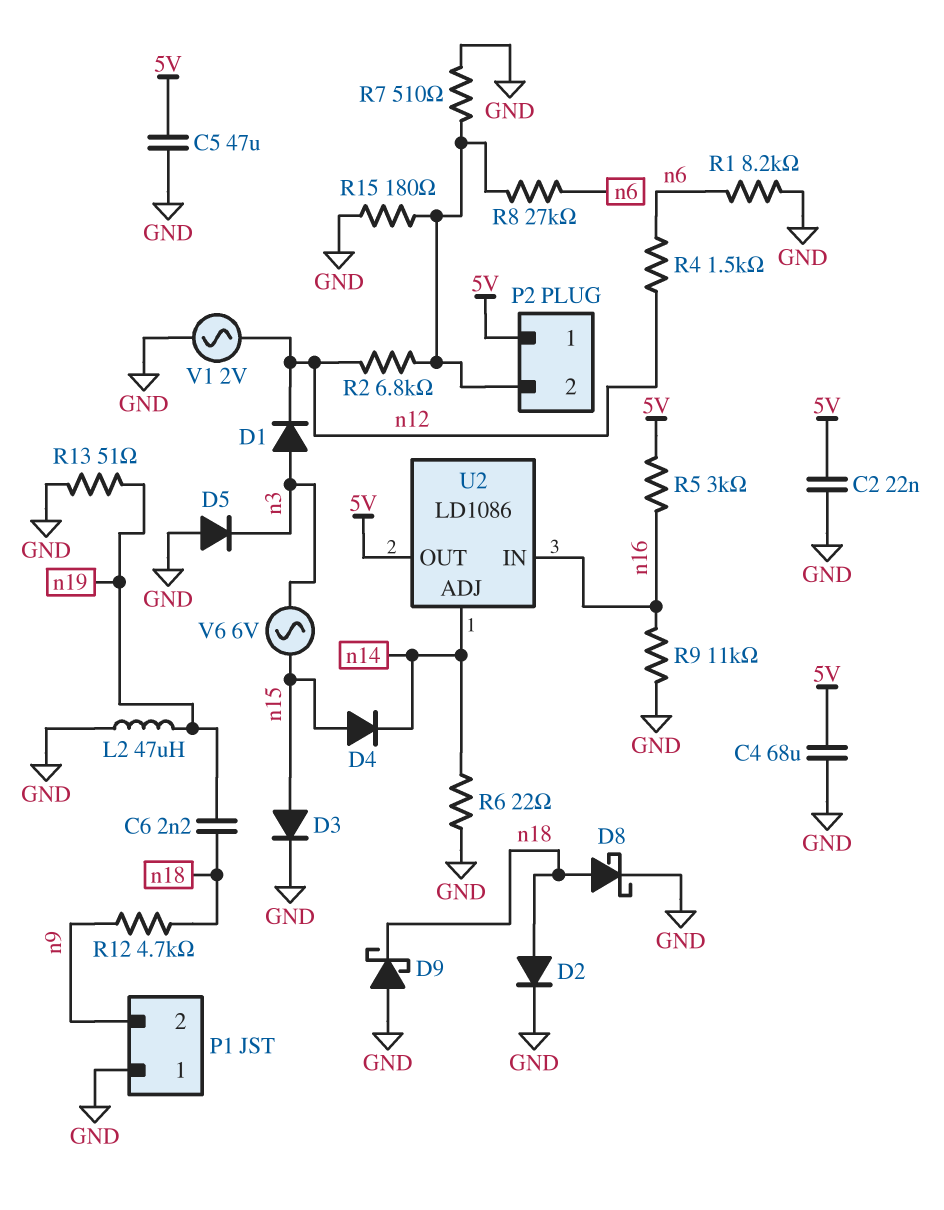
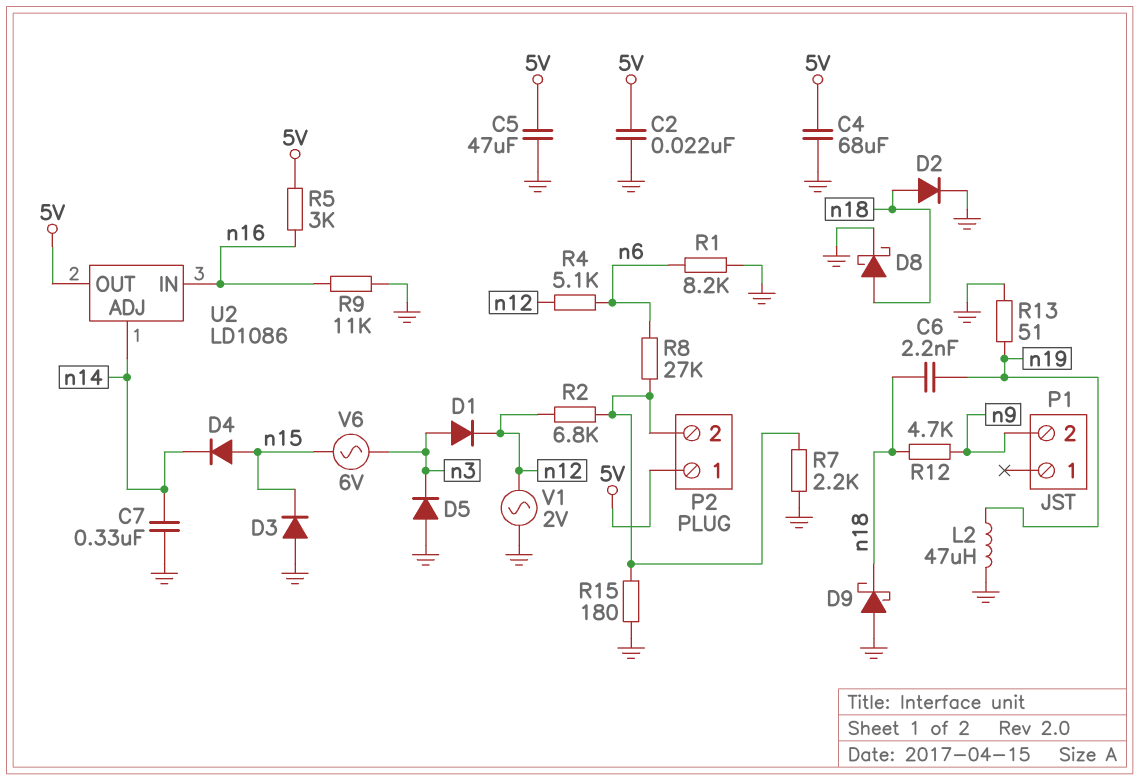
C7: none -> 330nF (GND, n14)
D3: diode (A n15, K GND) -> diode (A GND, K n15)
P1 pin 1: GND -> none
R4: 1.5k (n6, n12) -> 5.1k (n6, n12)
R6: 22 (GND, n14) -> none
R7: 510 (GND, P2/2) -> 2.2k (GND, P2/2)

